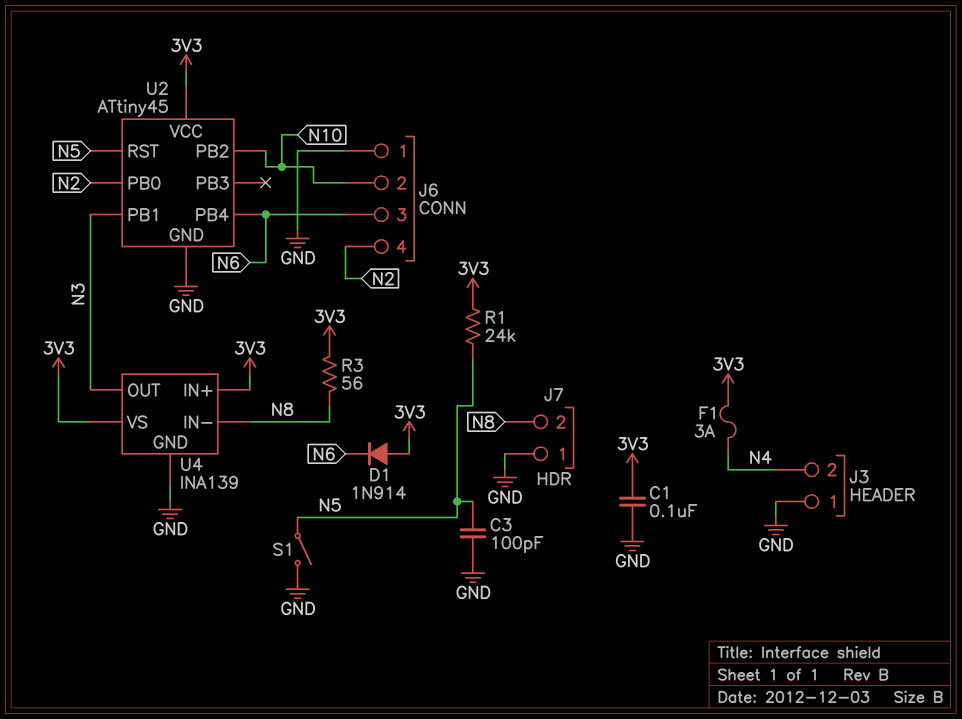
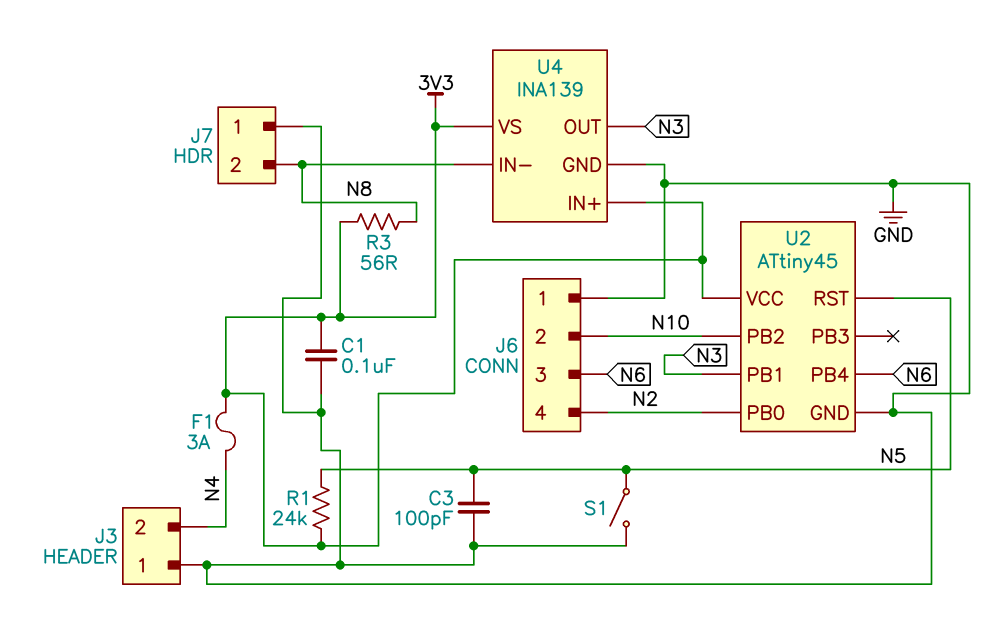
D1: diode 1N914 (A 3V3, K N6) -> none

